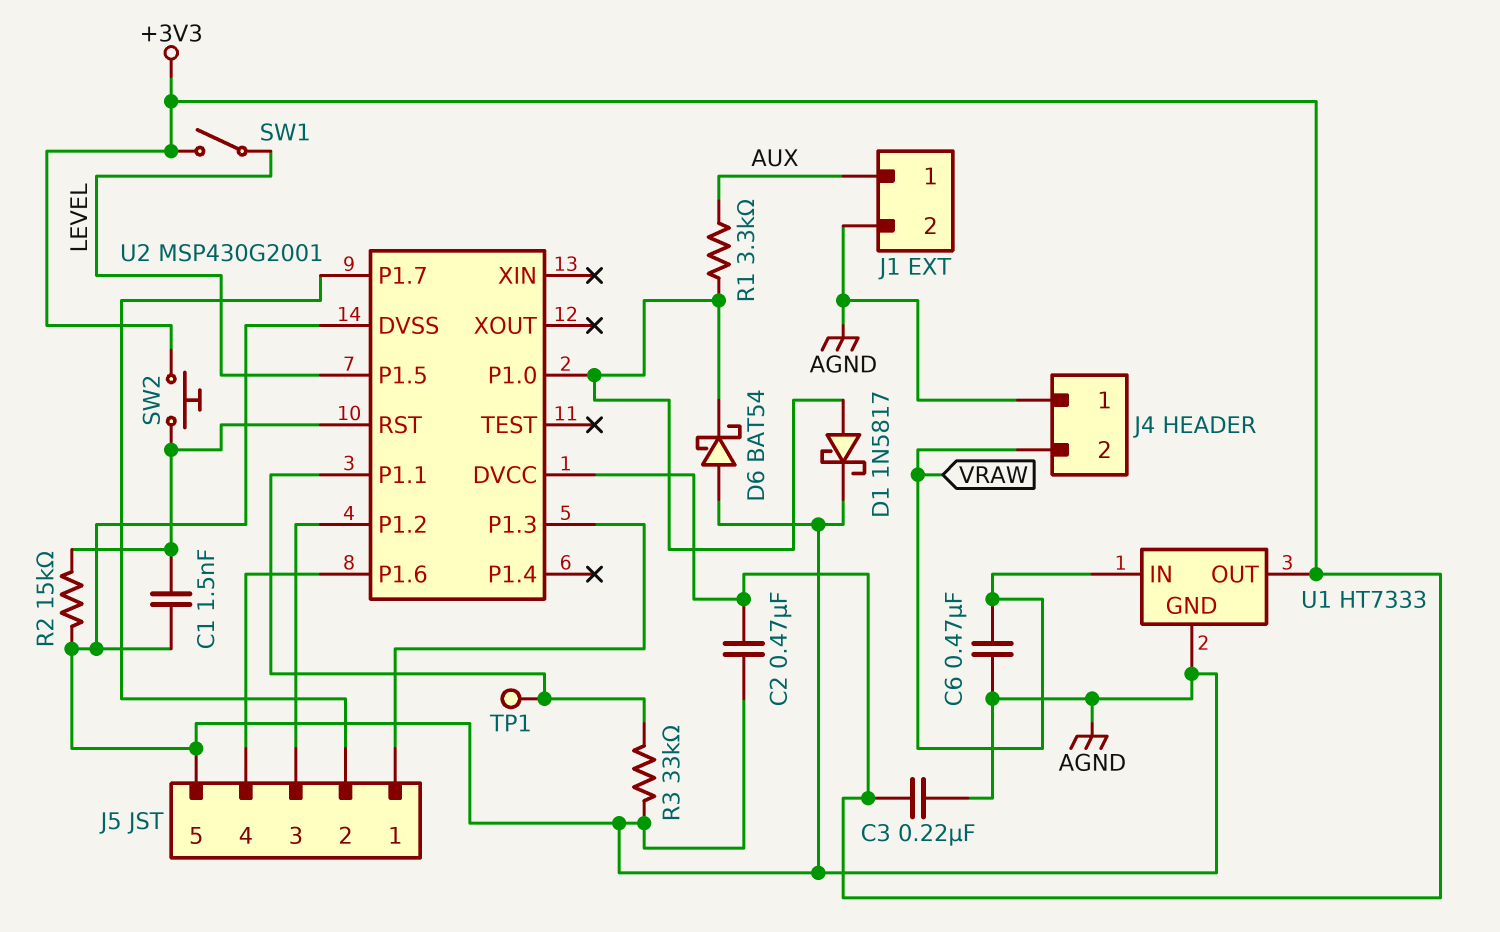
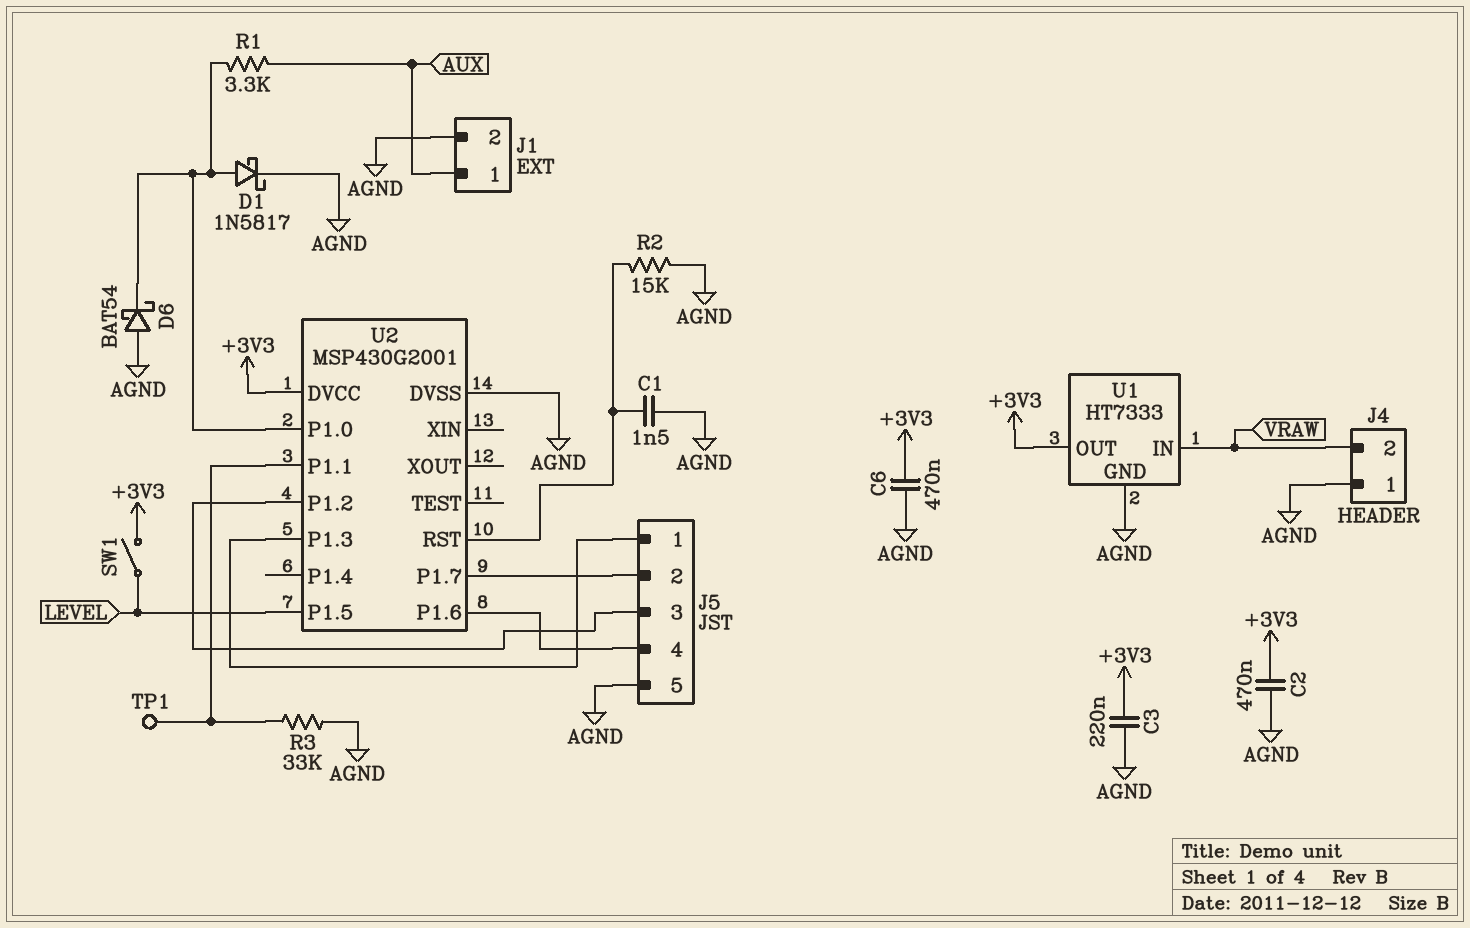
C6: 470nF (AGND, VRAW) -> 470nF (+3V3, AGND)
SW2: button (+3V3, U2/RST) -> none

